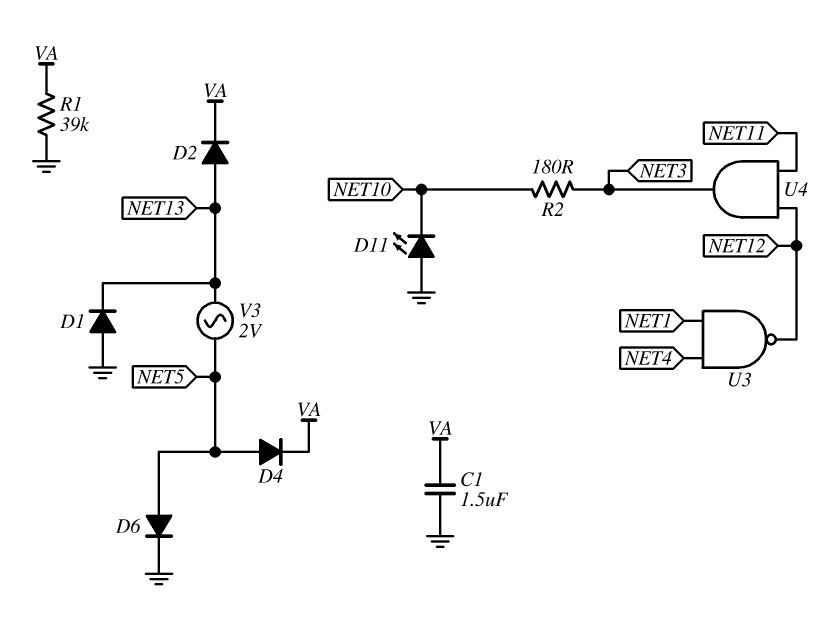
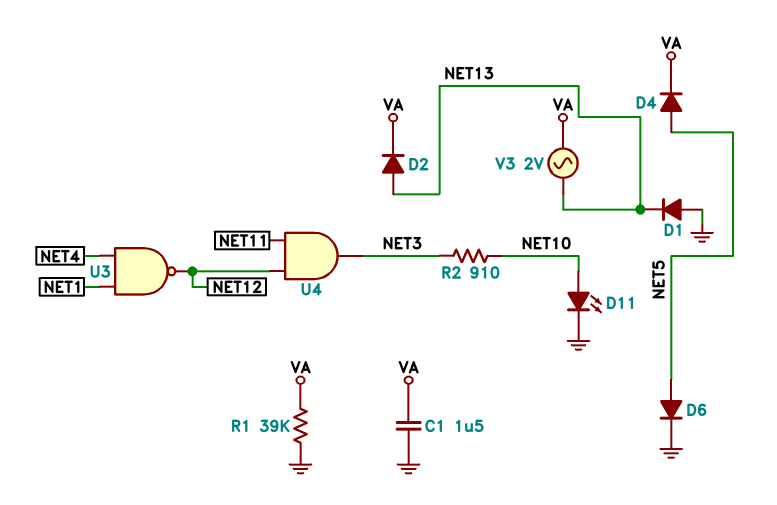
D11: LED (A GND, K NET10) -> LED (A NET10, K GND)
R2: 180 (NET3, NET10) -> 910 (NET3, NET10)
V3: AC 2V (NET5, NET13) -> AC 2V (NET13, VA)

